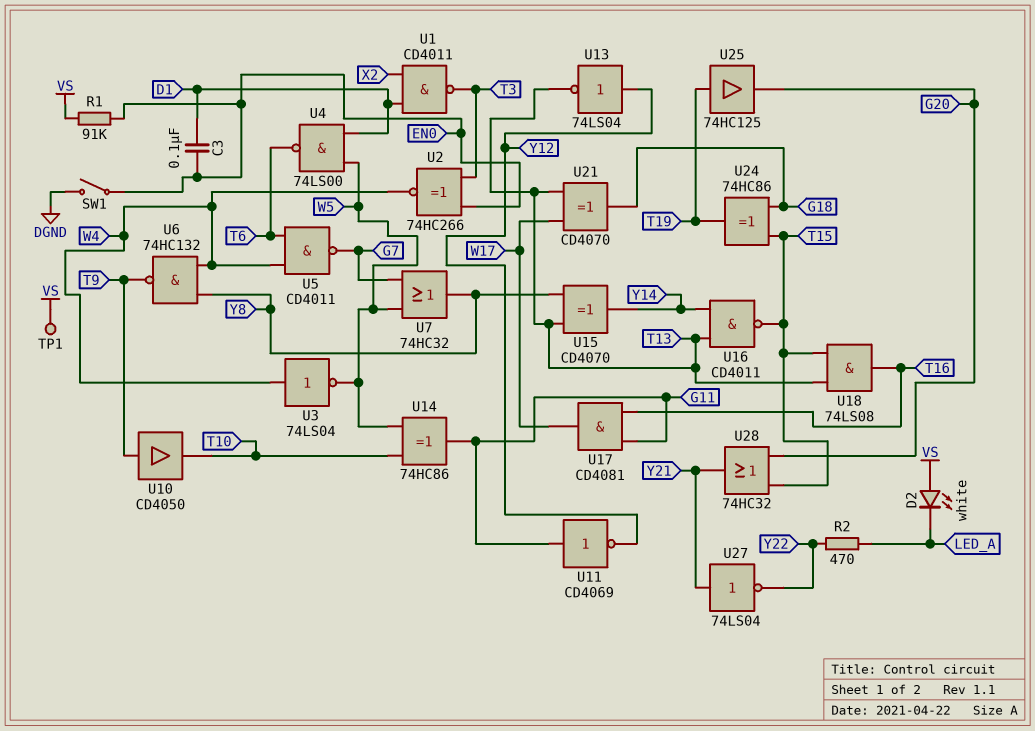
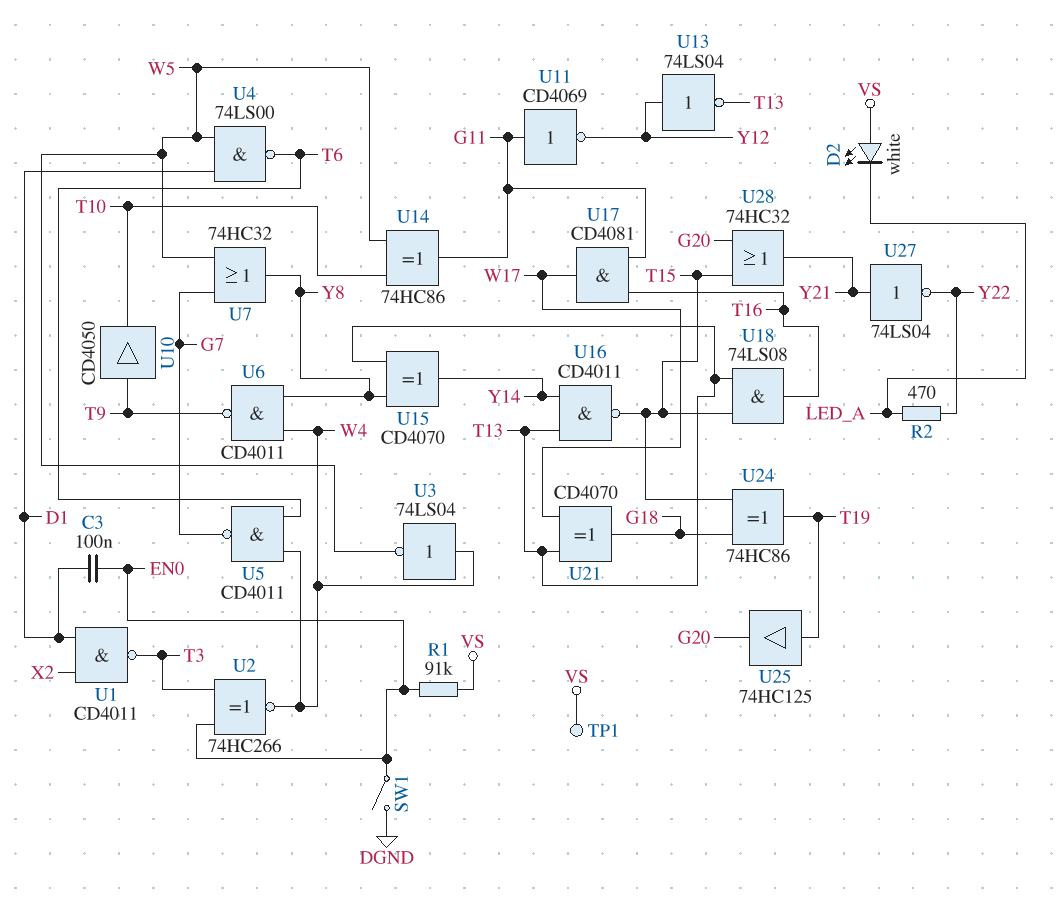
U6: NAND 74HC132 (in W4, in Y8, out T9) -> NAND CD4011 (in W4, in Y8, out T9)

